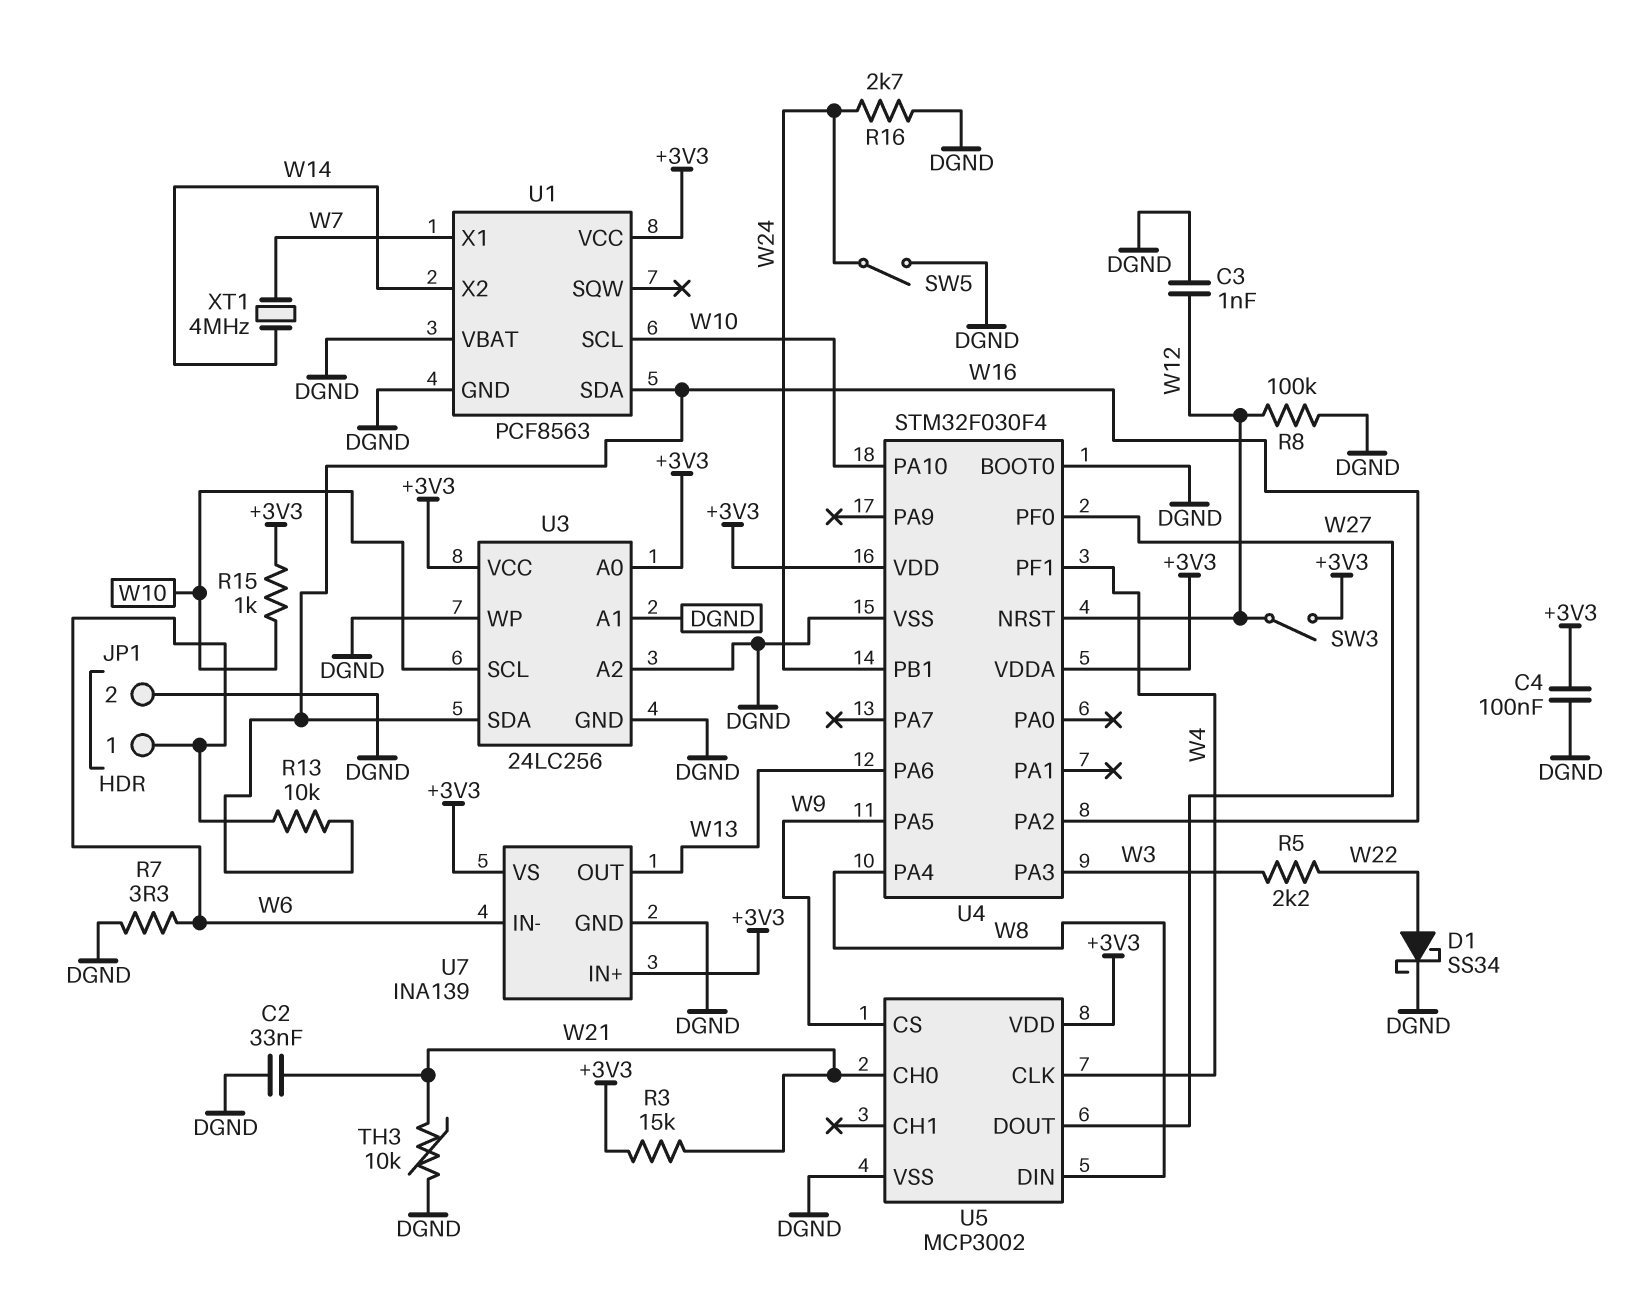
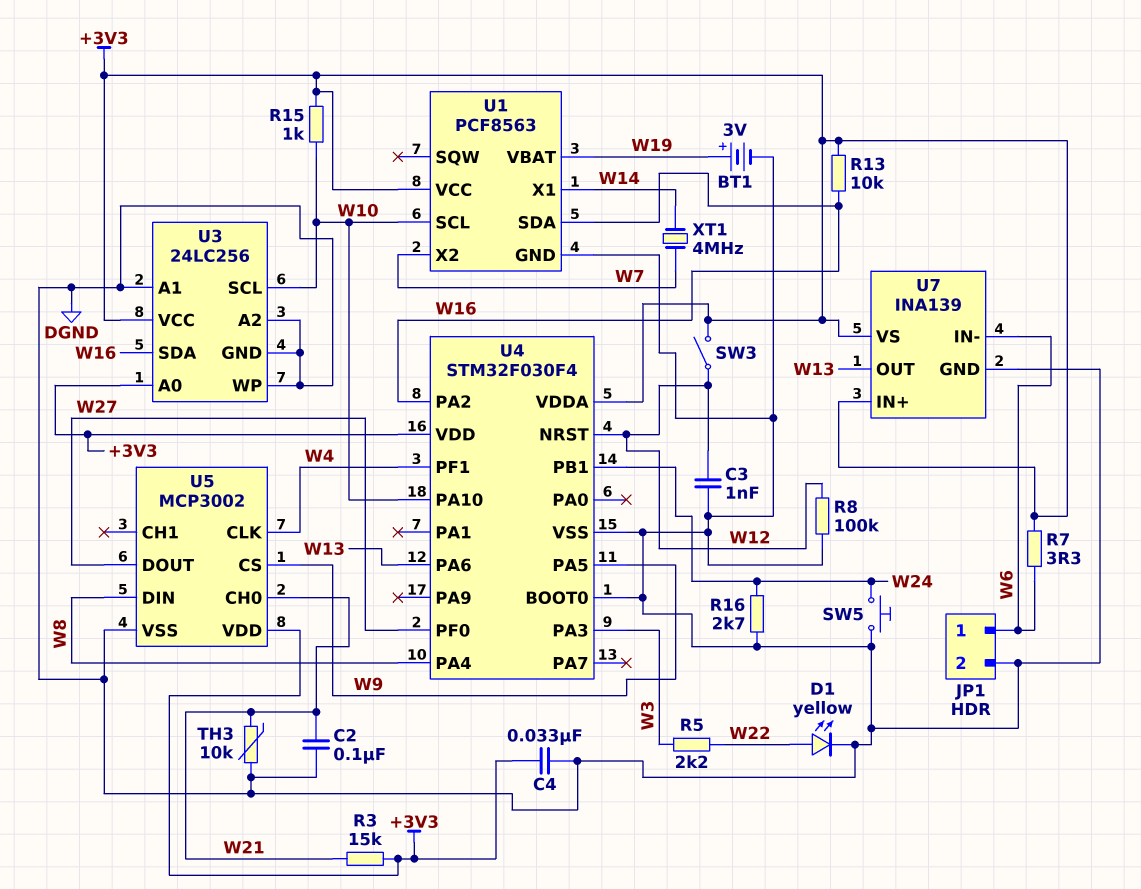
BT1: none -> 3V (plus W19, minus DGND)
C2: 33nF (DGND, W21) -> 100nF (DGND, W21)
C4: 100nF (+3V3, DGND) -> 33nF (+3V3, DGND)
D1: schottky SS34 (A W22, K DGND) -> LED yellow (A W22, K DGND)
R7: 3.3 (DGND, W6) -> 3.3 (+3V3, W6)
R13: 10k (W6, W16) -> 10k (+3V3, W16)
SW5: switch (DGND, W24) -> button (DGND, W24)
U1 pin VBAT: DGND -> W19
U1 pin X1: W7 -> W14
U1 pin X2: W14 -> W7

